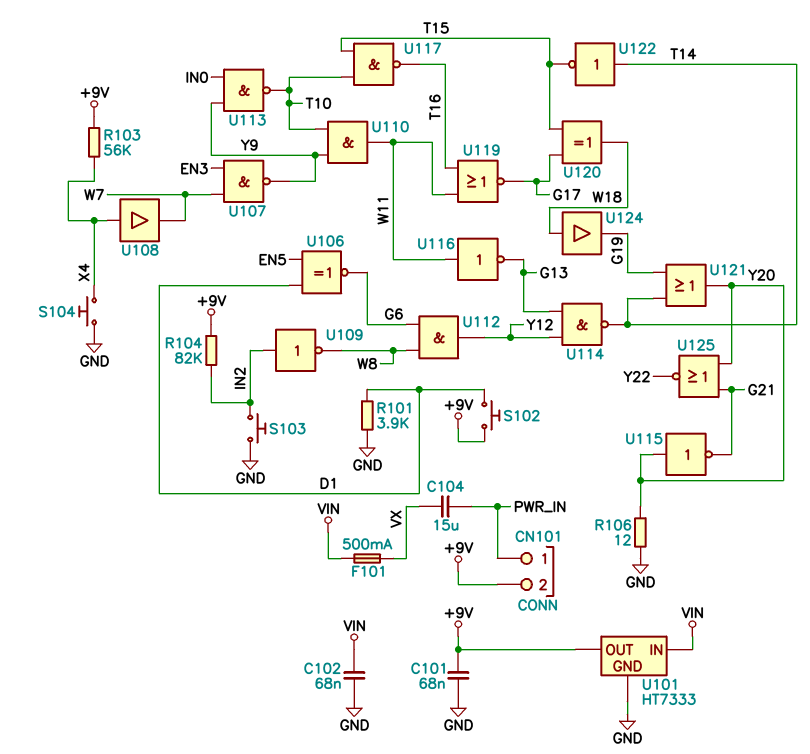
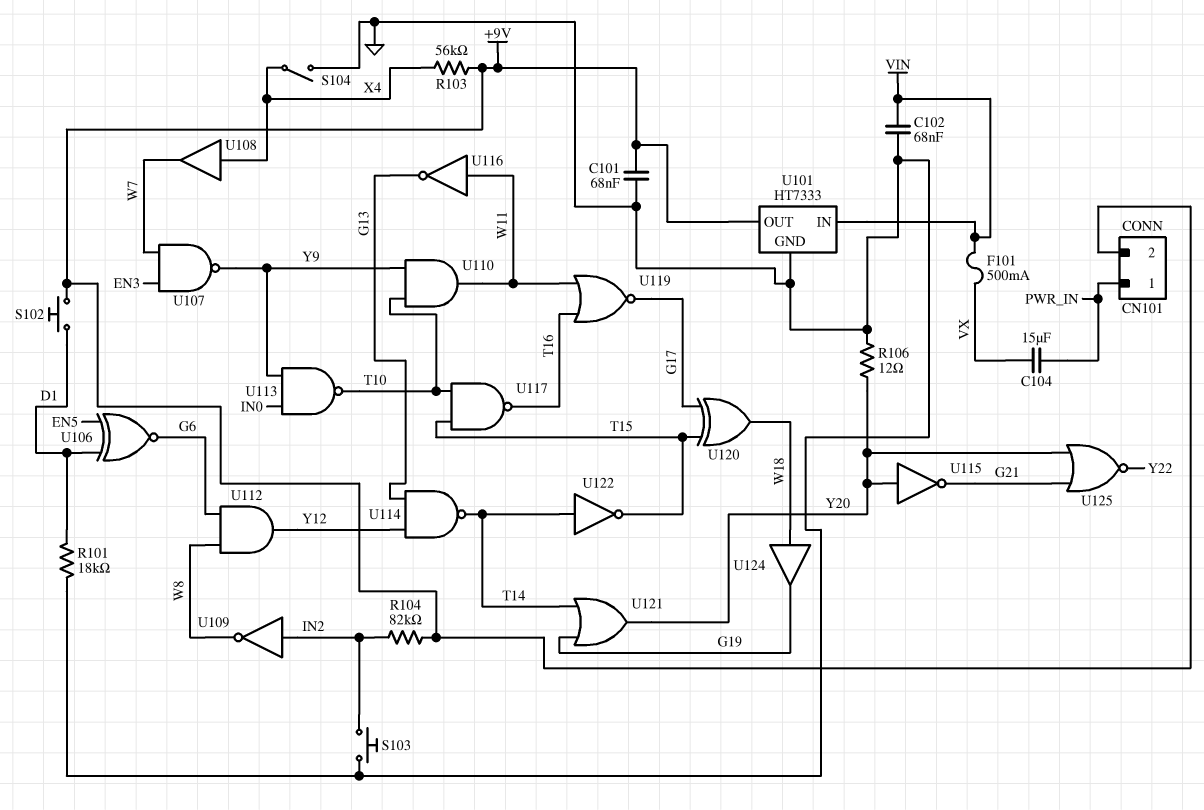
R101: 3.9k (D1, GND) -> 18k (D1, GND)
S104: button (GND, X4) -> switch (GND, X4)

